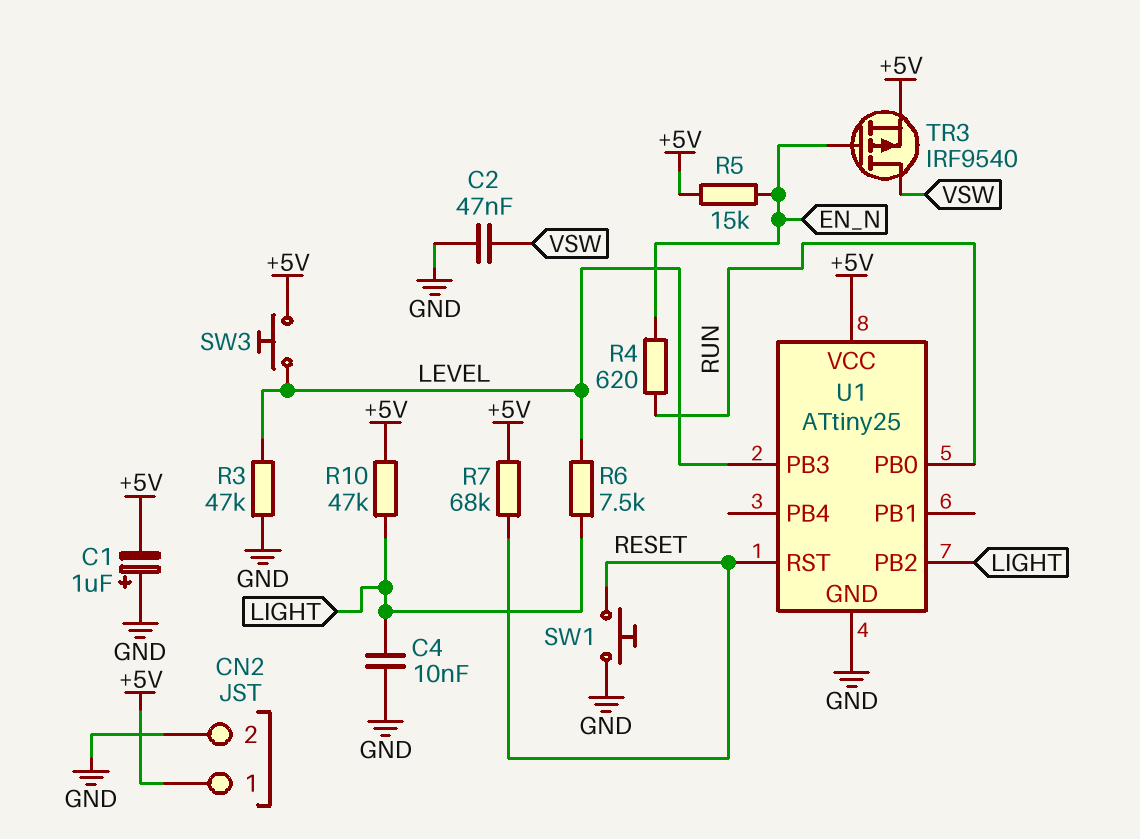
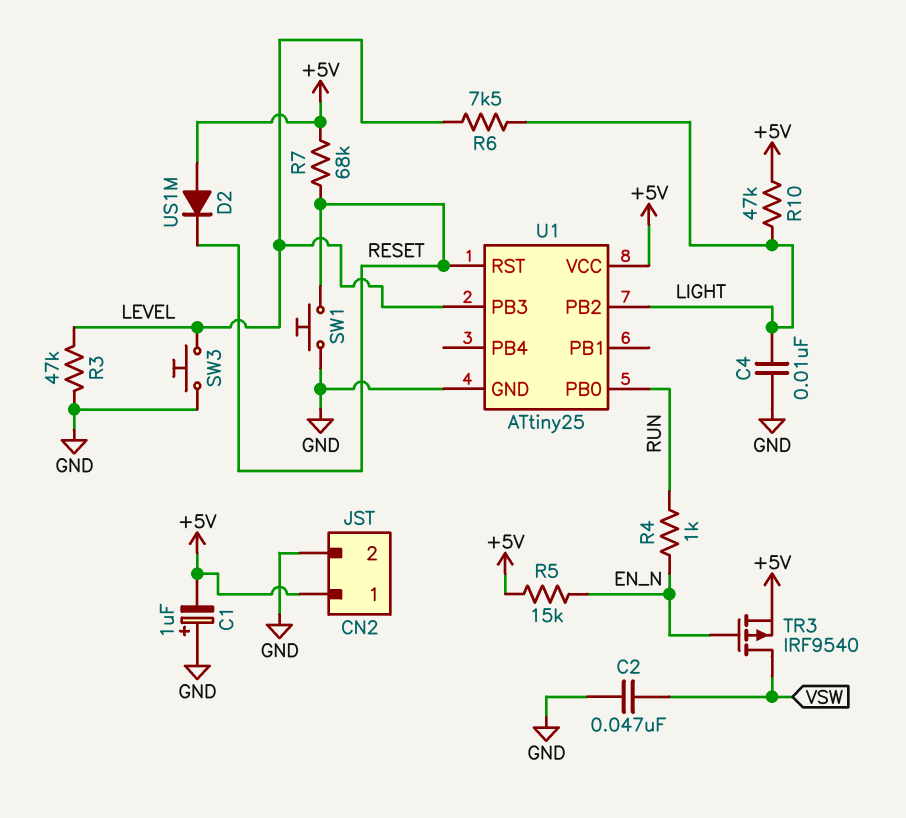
D2: none -> diode US1M (A +5V, K RESET)
R4: 620 (EN_N, RUN) -> 1k (EN_N, RUN)
SW3: button (+5V, LEVEL) -> button (GND, LEVEL)

